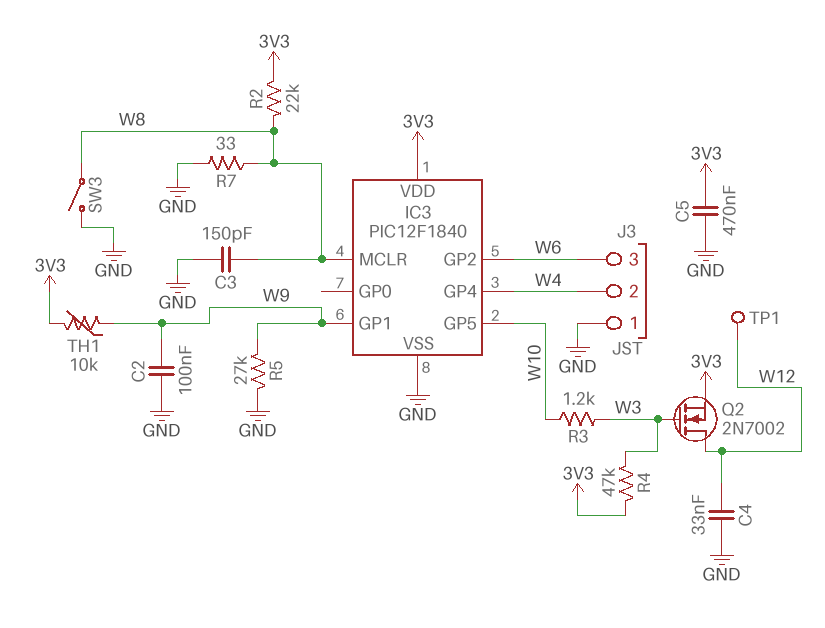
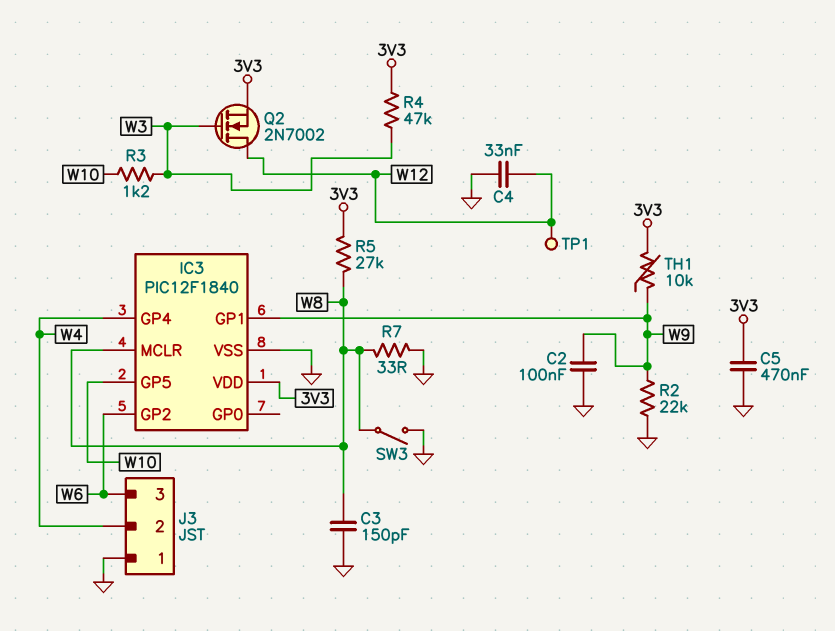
R2: 22k (3V3, W8) -> 22k (GND, W9)
R5: 27k (GND, W9) -> 27k (3V3, W8)

